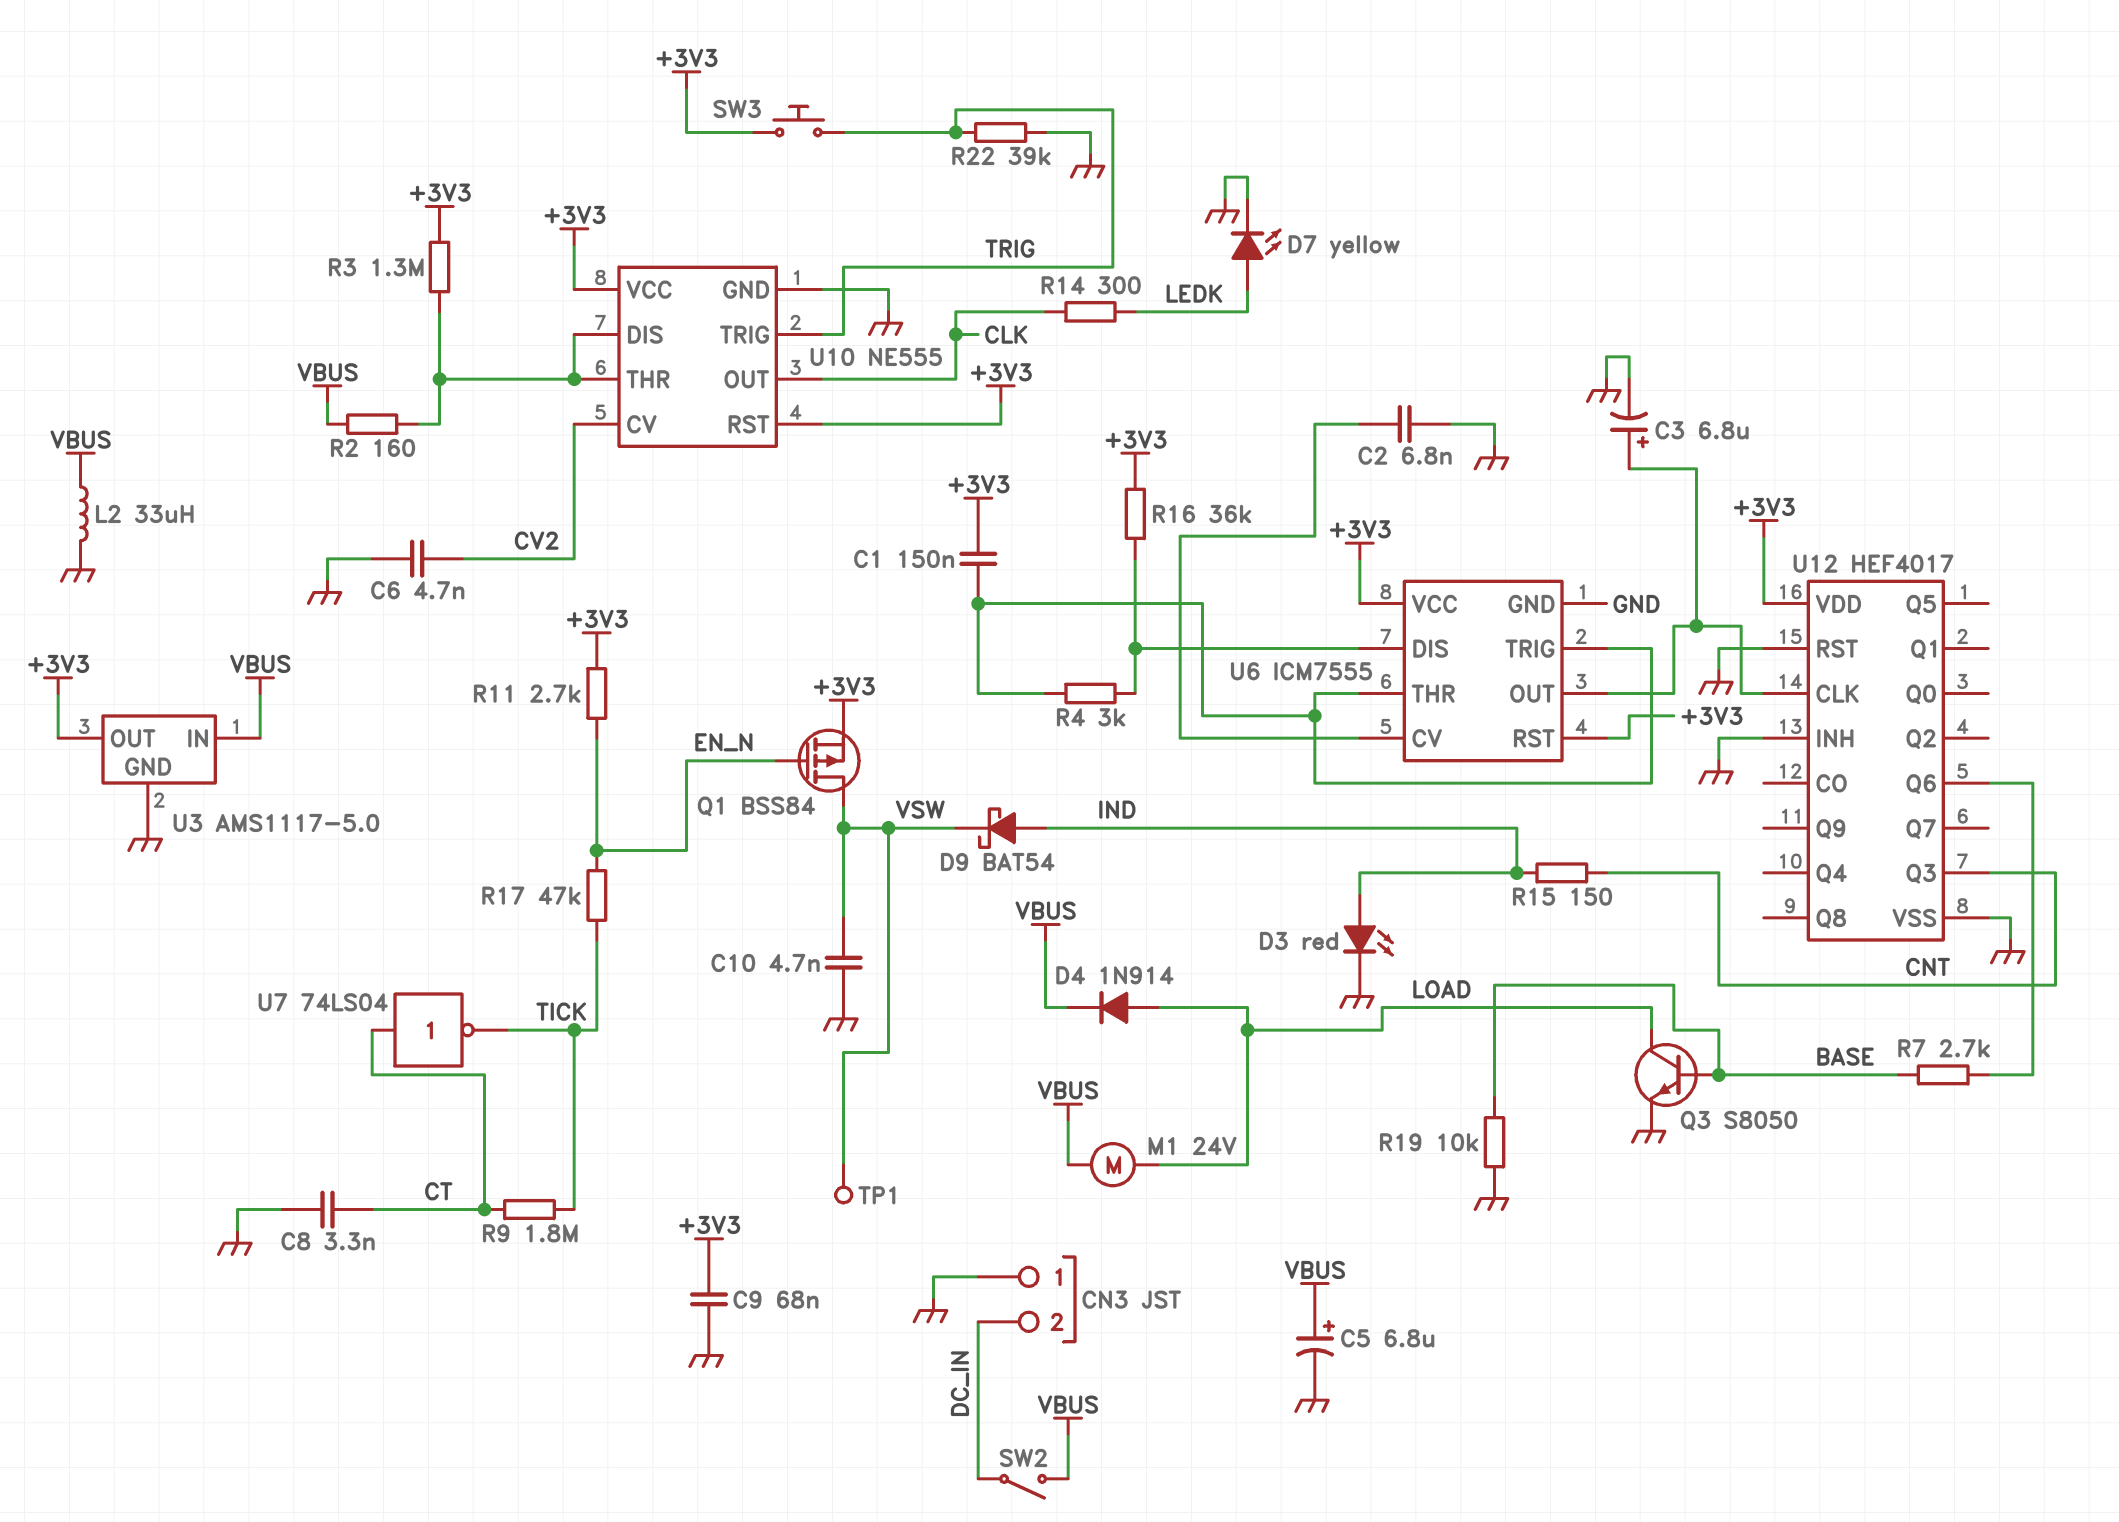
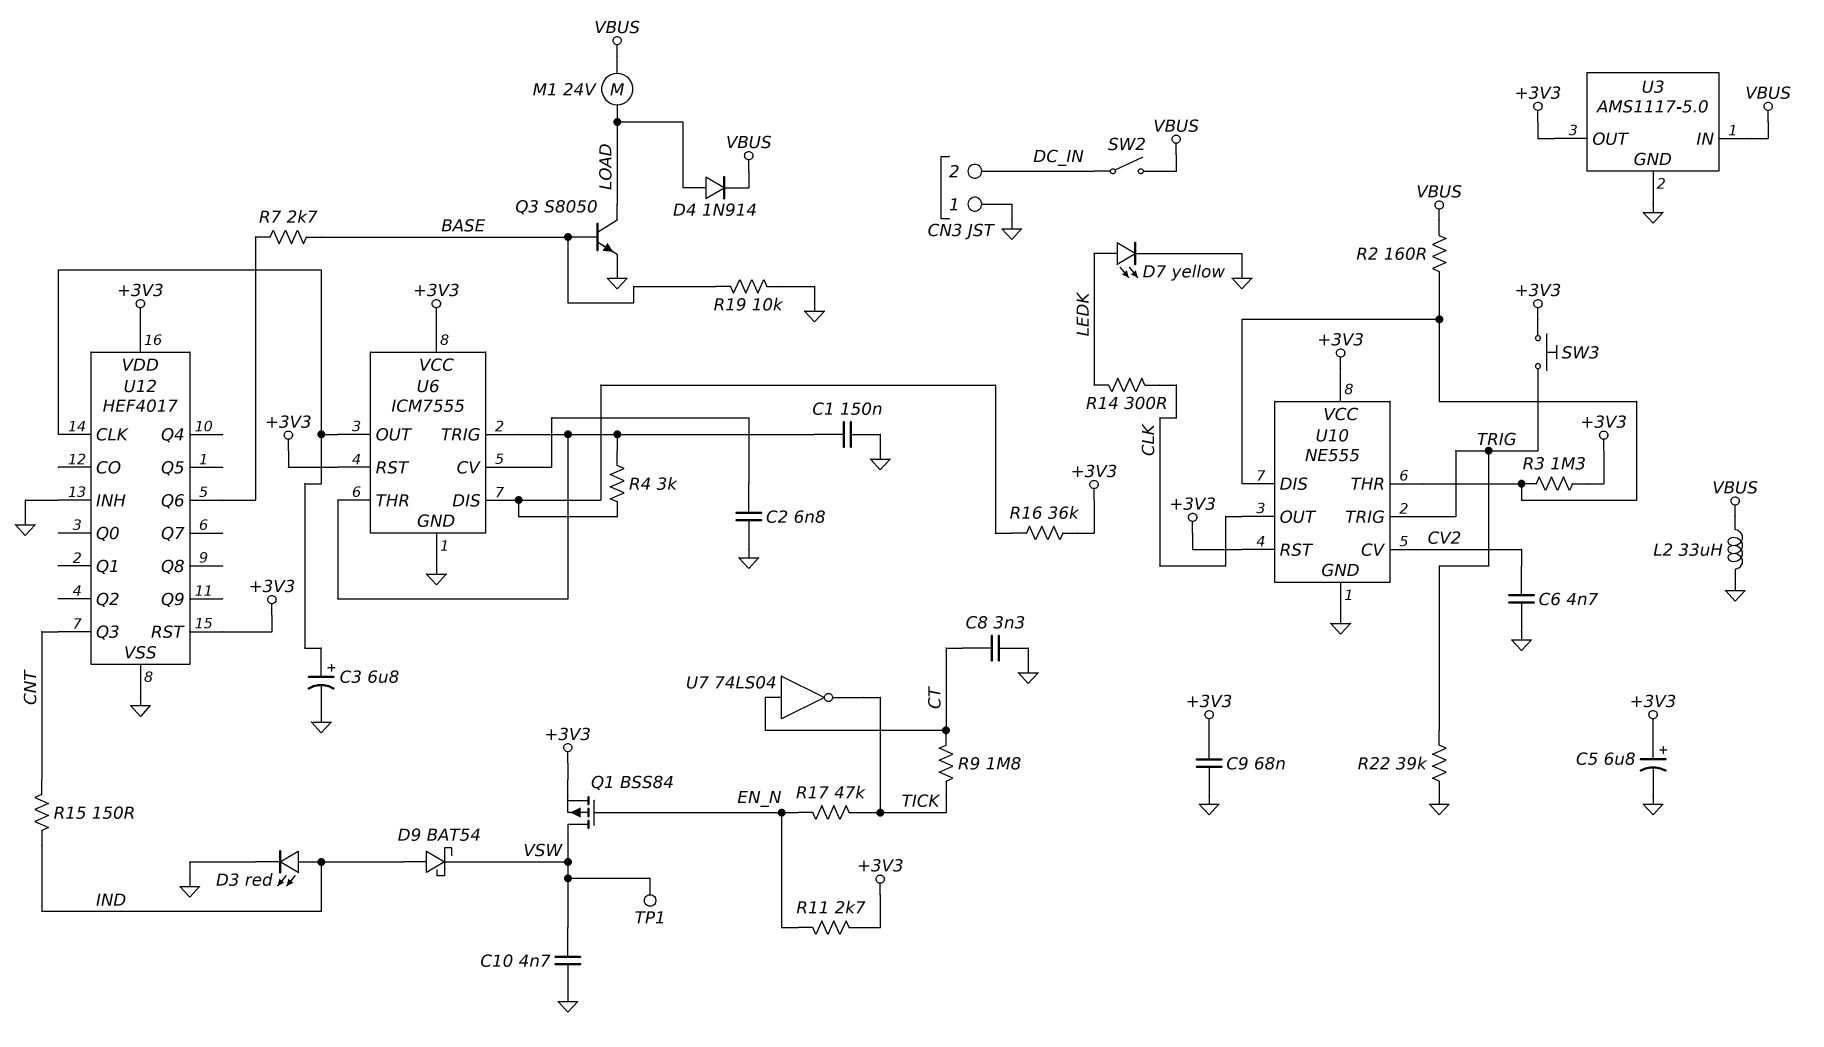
C1: 150nF (+3V3, U6/THR) -> 150nF (GND, U6/THR)
C5: 6.8uF (plus VBUS, minus GND) -> 6.8uF (plus +3V3, minus GND)
U12 pin RST: GND -> +3V3

